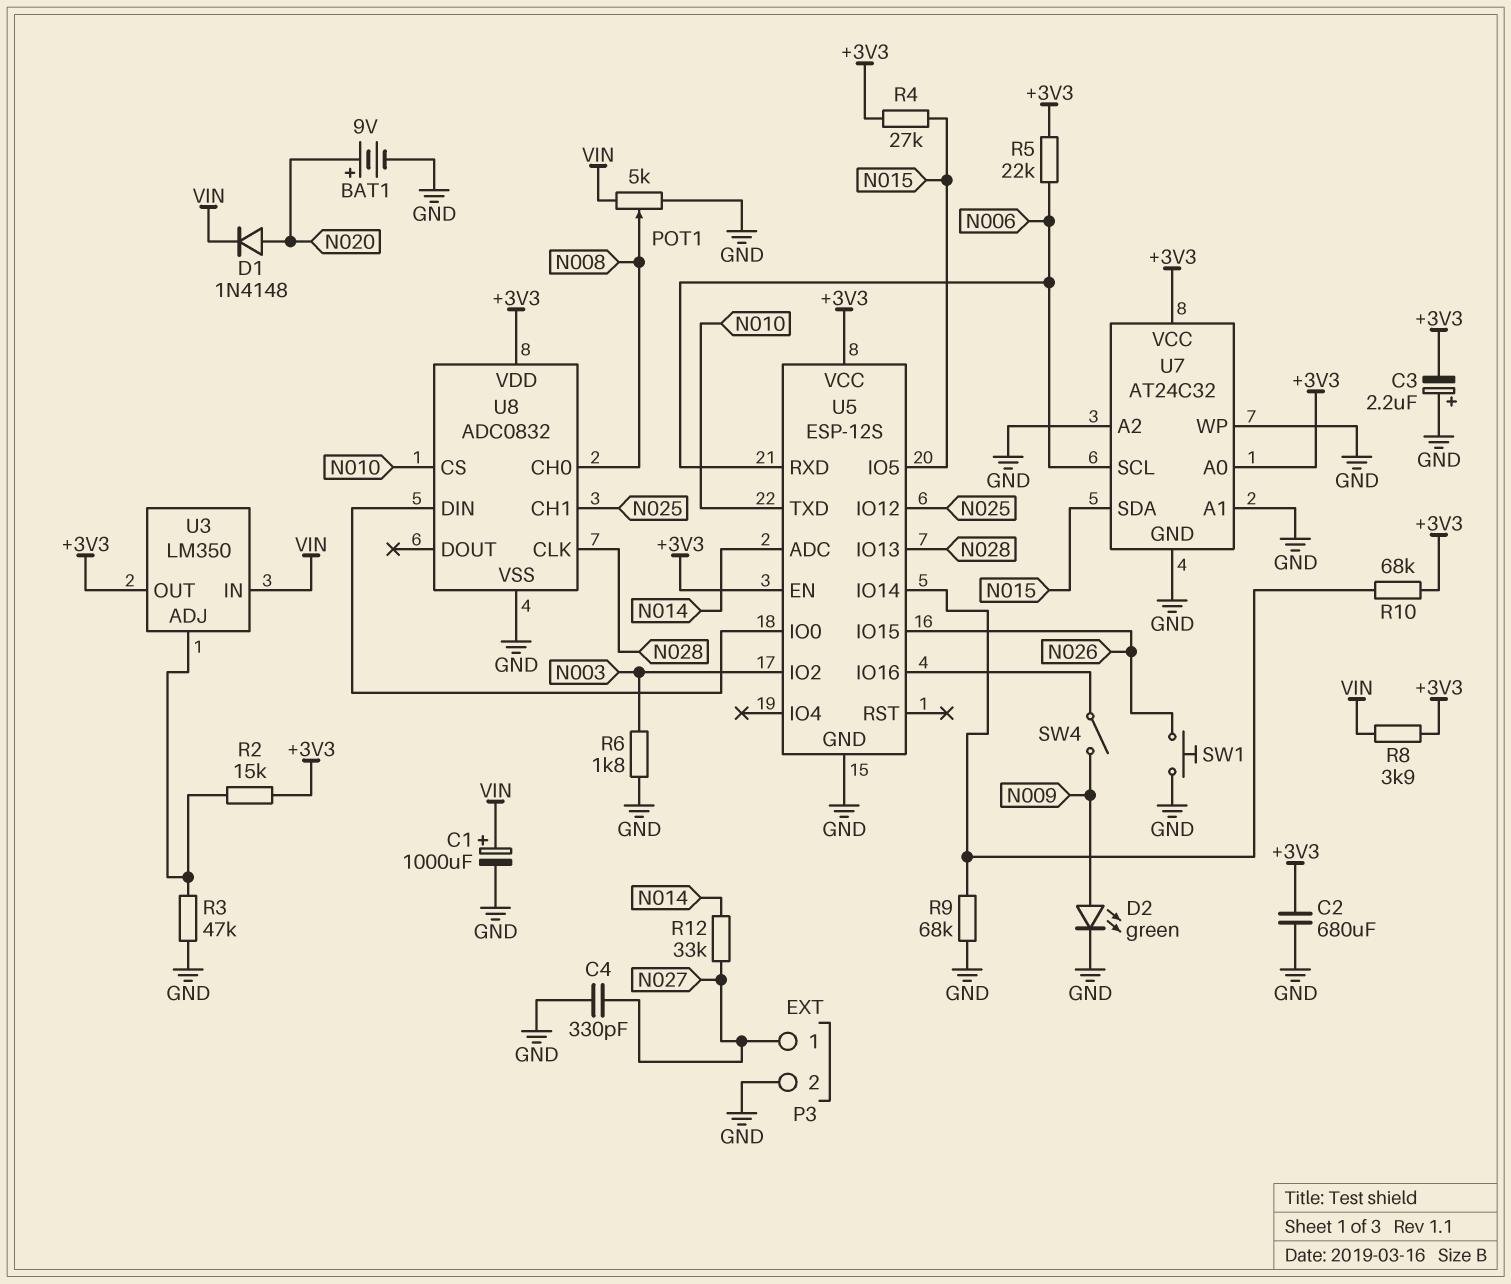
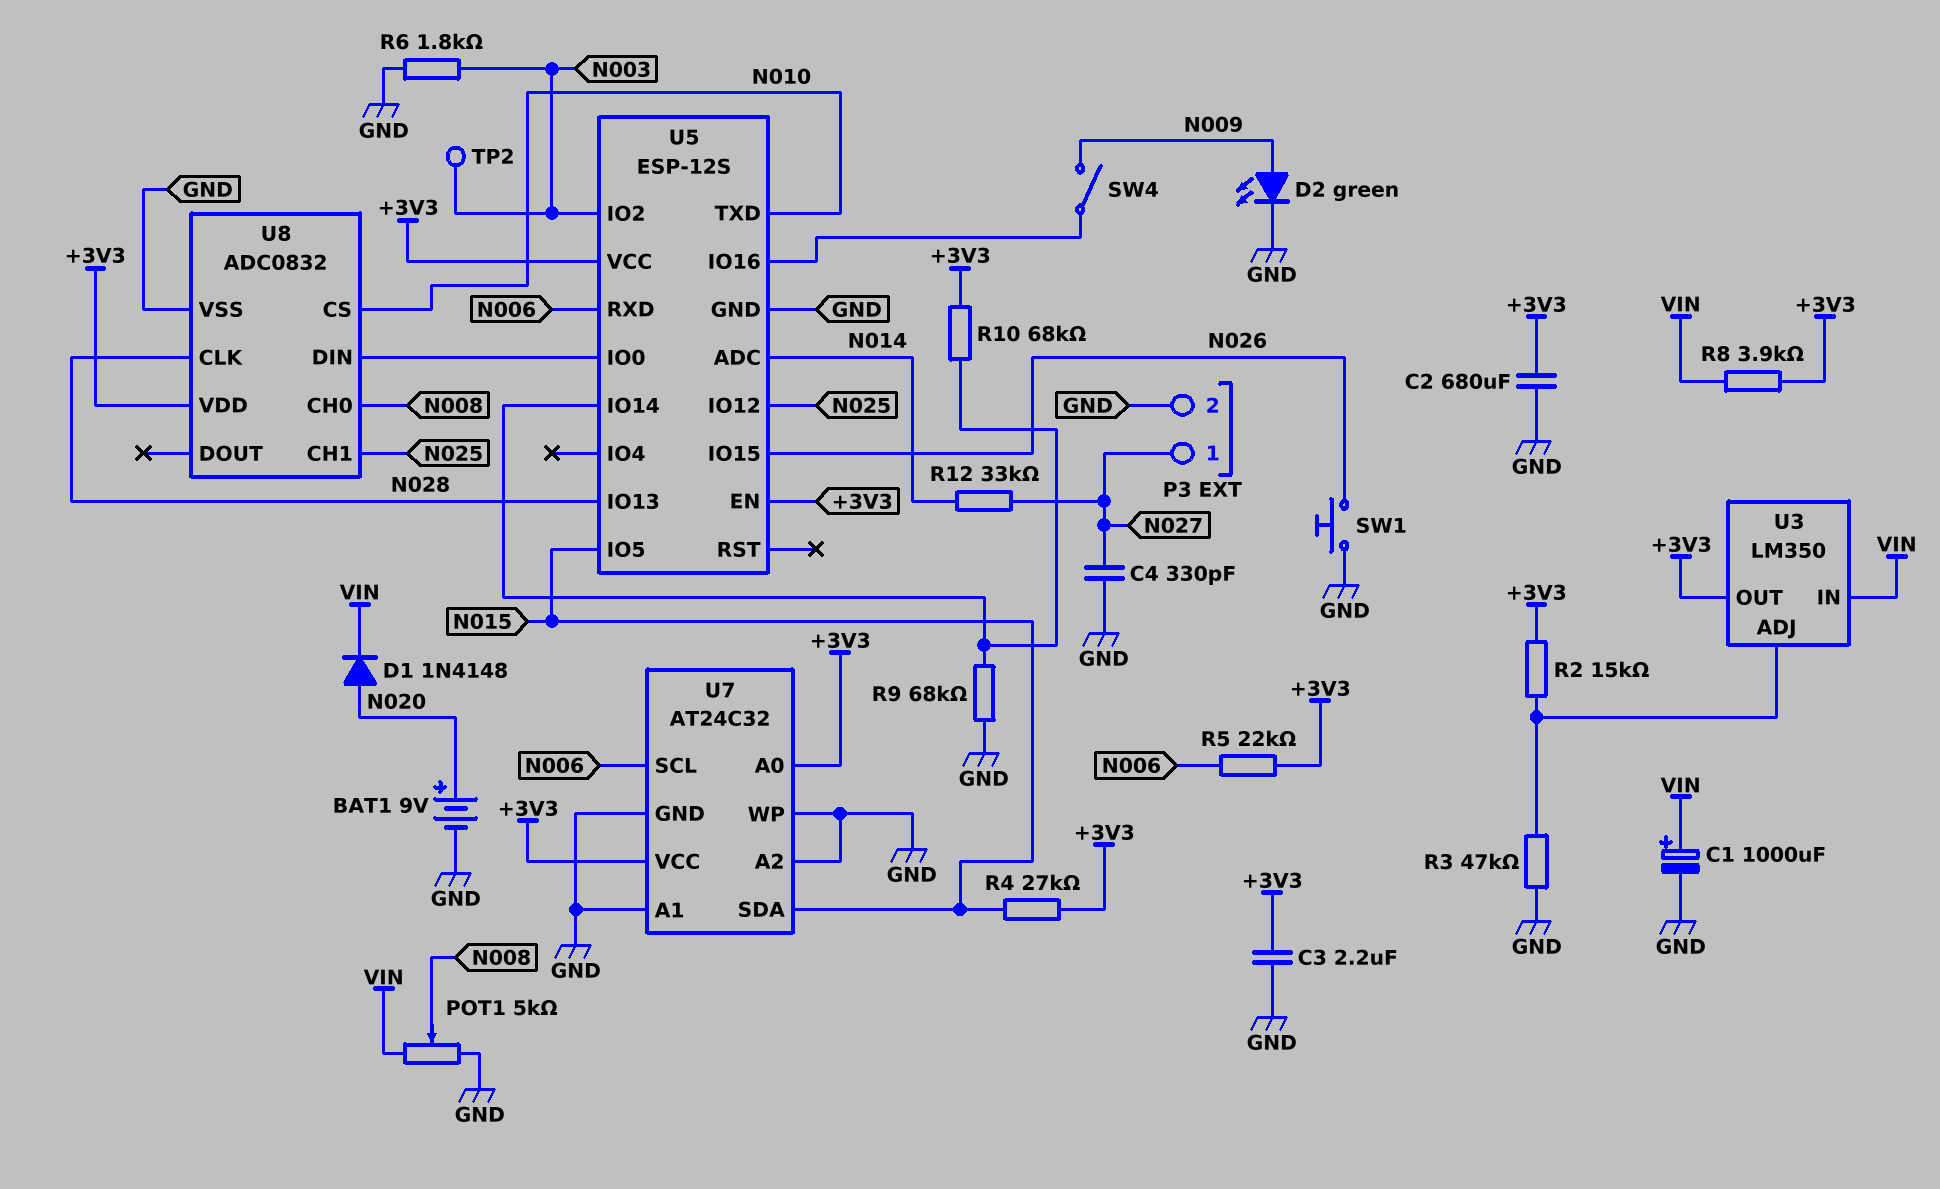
C3: 2.2uF (plus GND, minus +3V3) -> 2.2uF (+3V3, GND)
TP2: none -> test point (N003)

